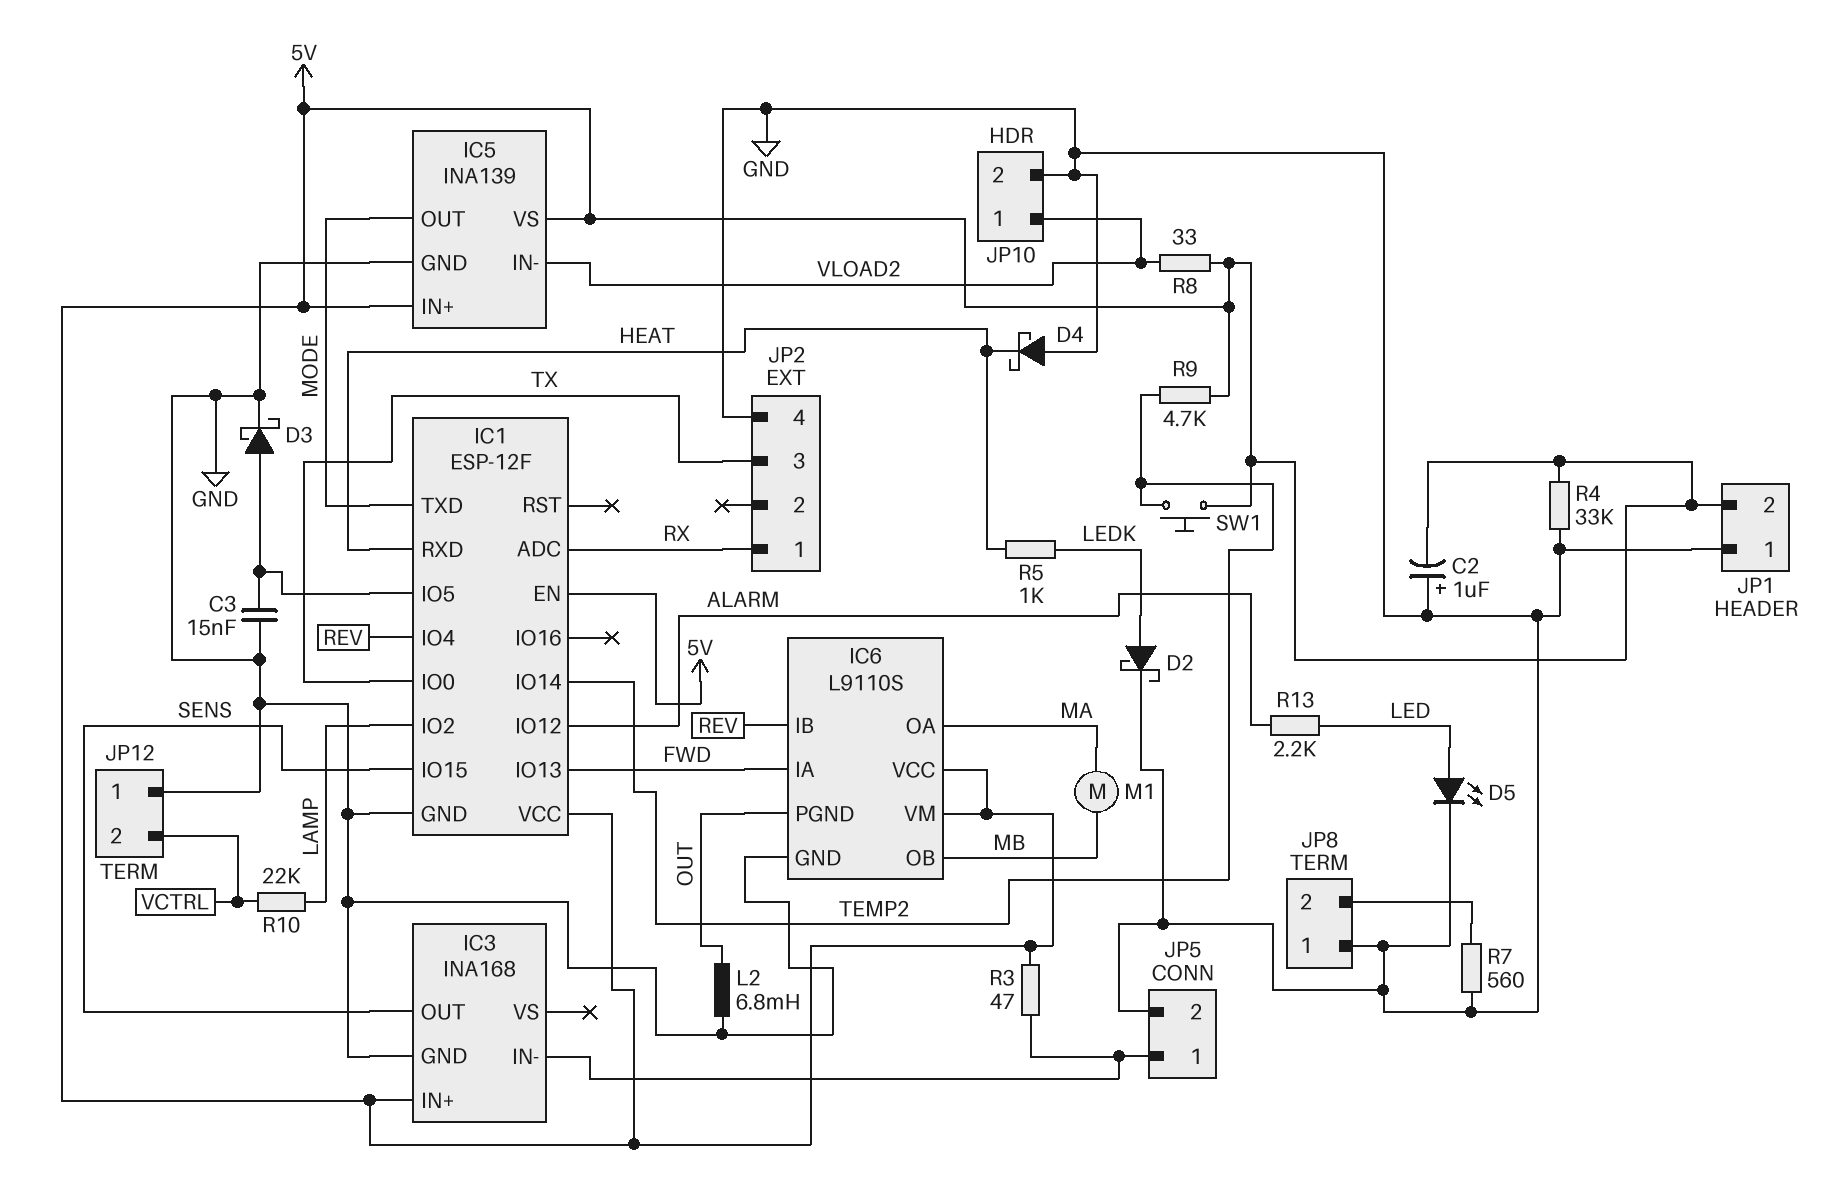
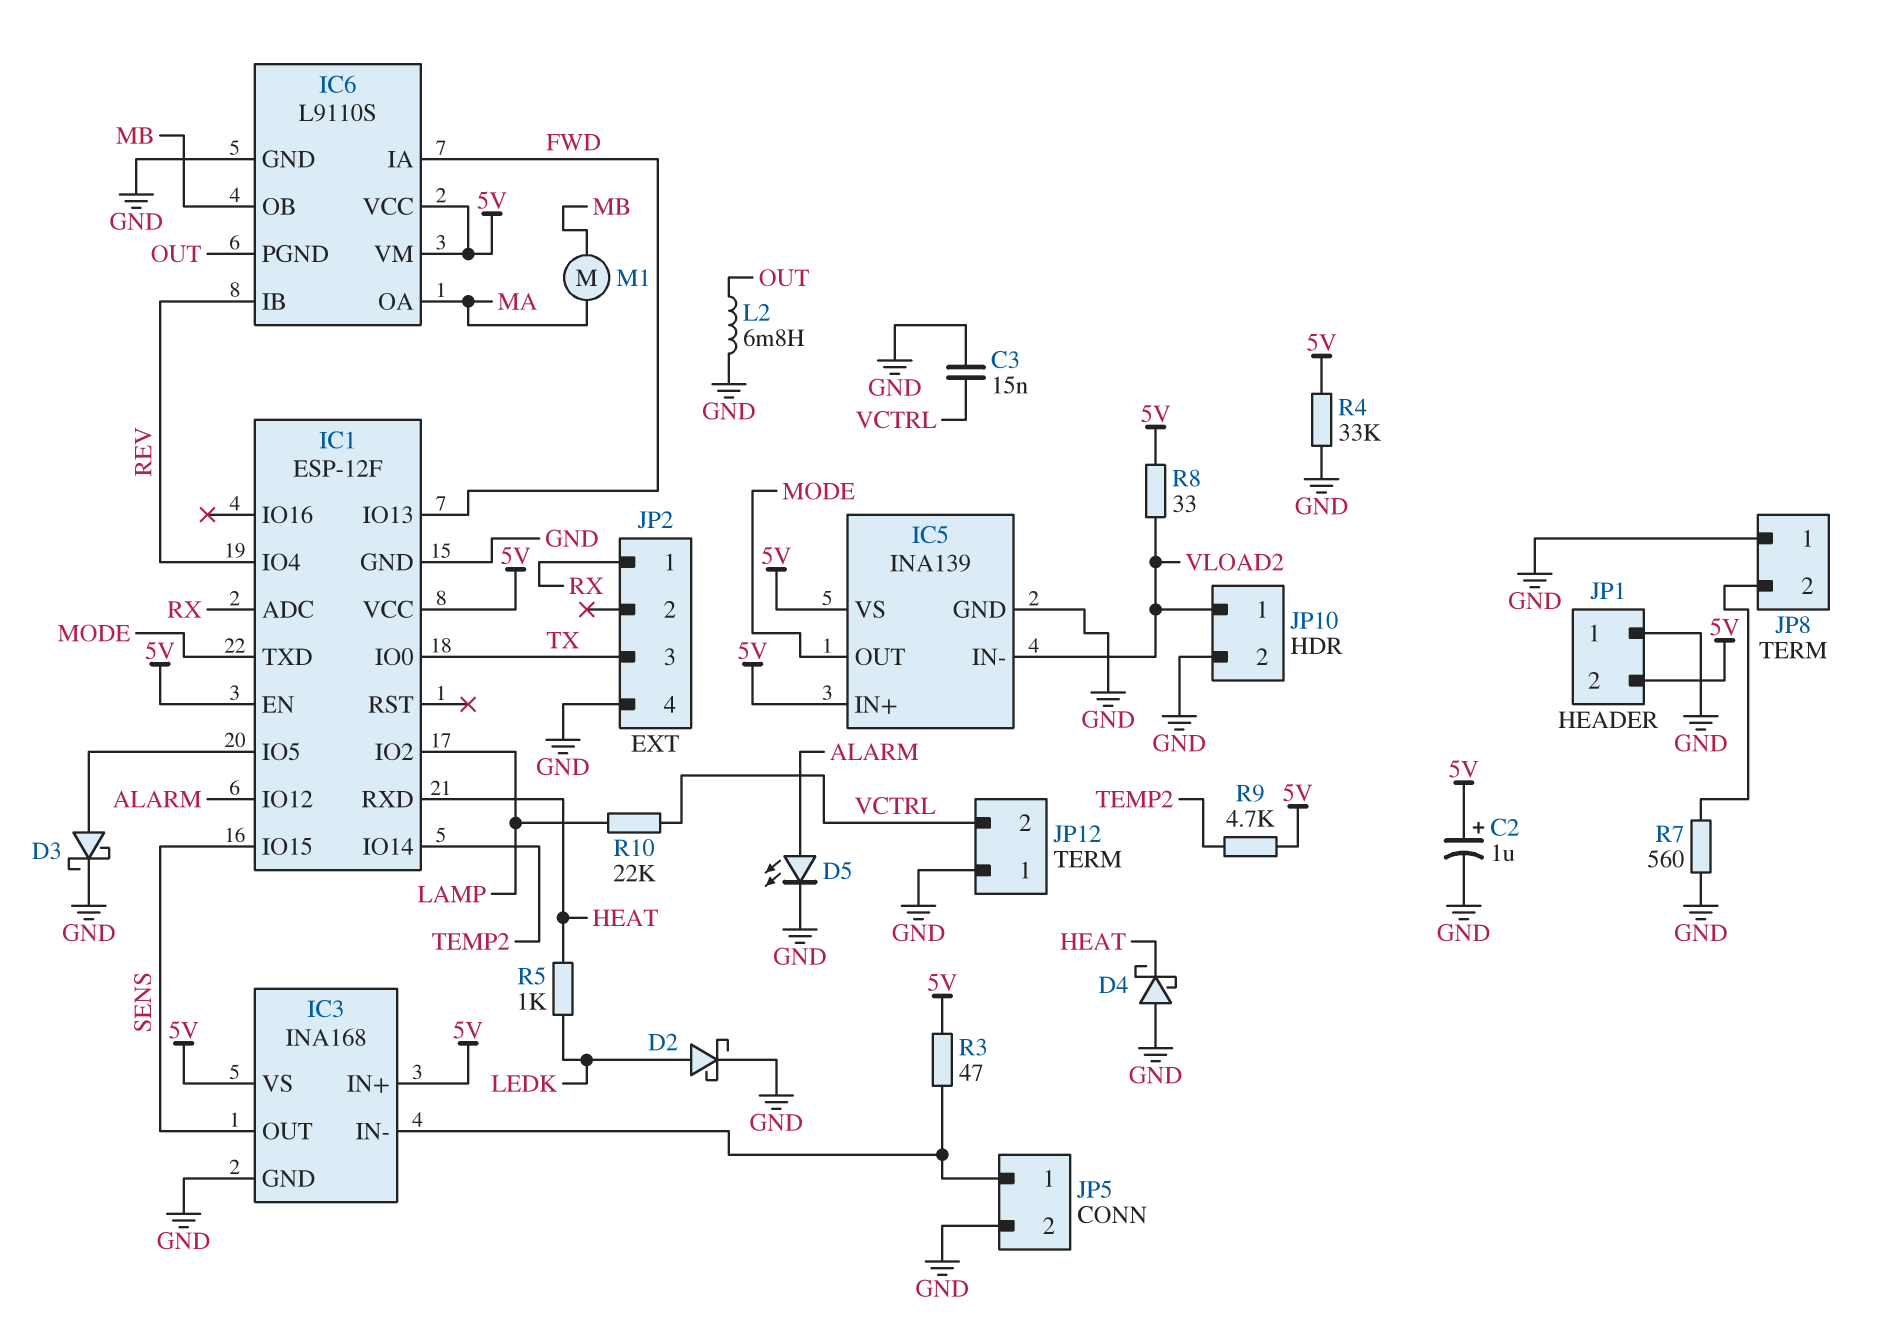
C2: 1uF (plus GND, minus 5V) -> 1uF (plus 5V, minus GND)
C3: 15nF (GND, IC1/IO5) -> 15nF (GND, VCTRL)
D5: LED (A LED, K GND) -> LED (A ALARM, K GND)
IC3 pin VS: none -> 5V
R13: 2.2k (ALARM, LED) -> none
SW1: button (5V, TEMP2) -> none

